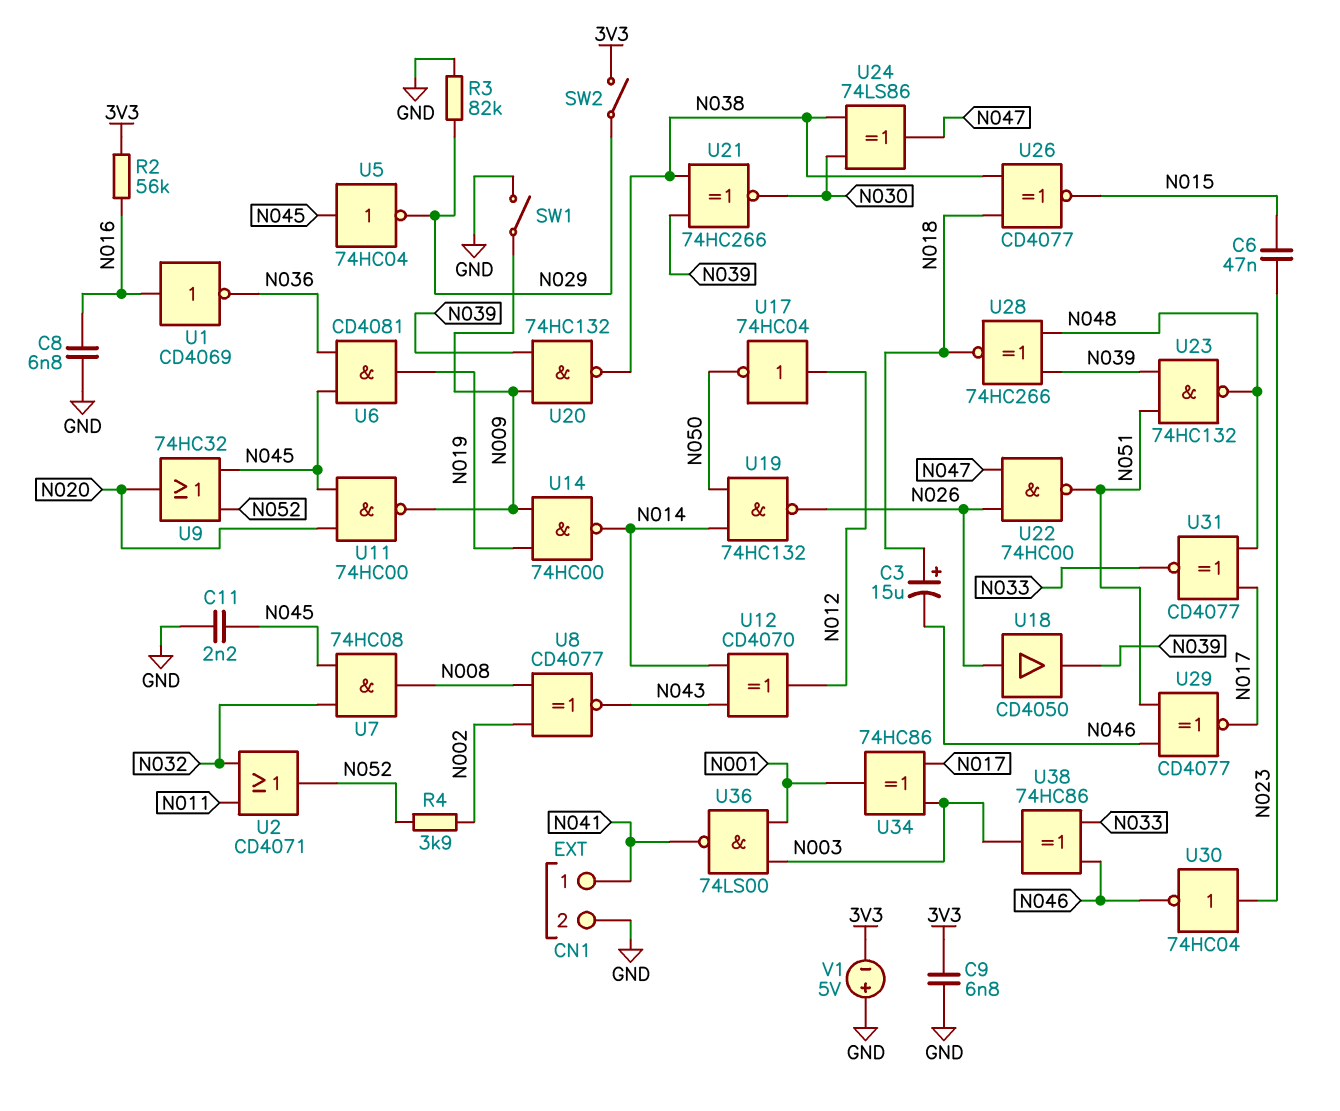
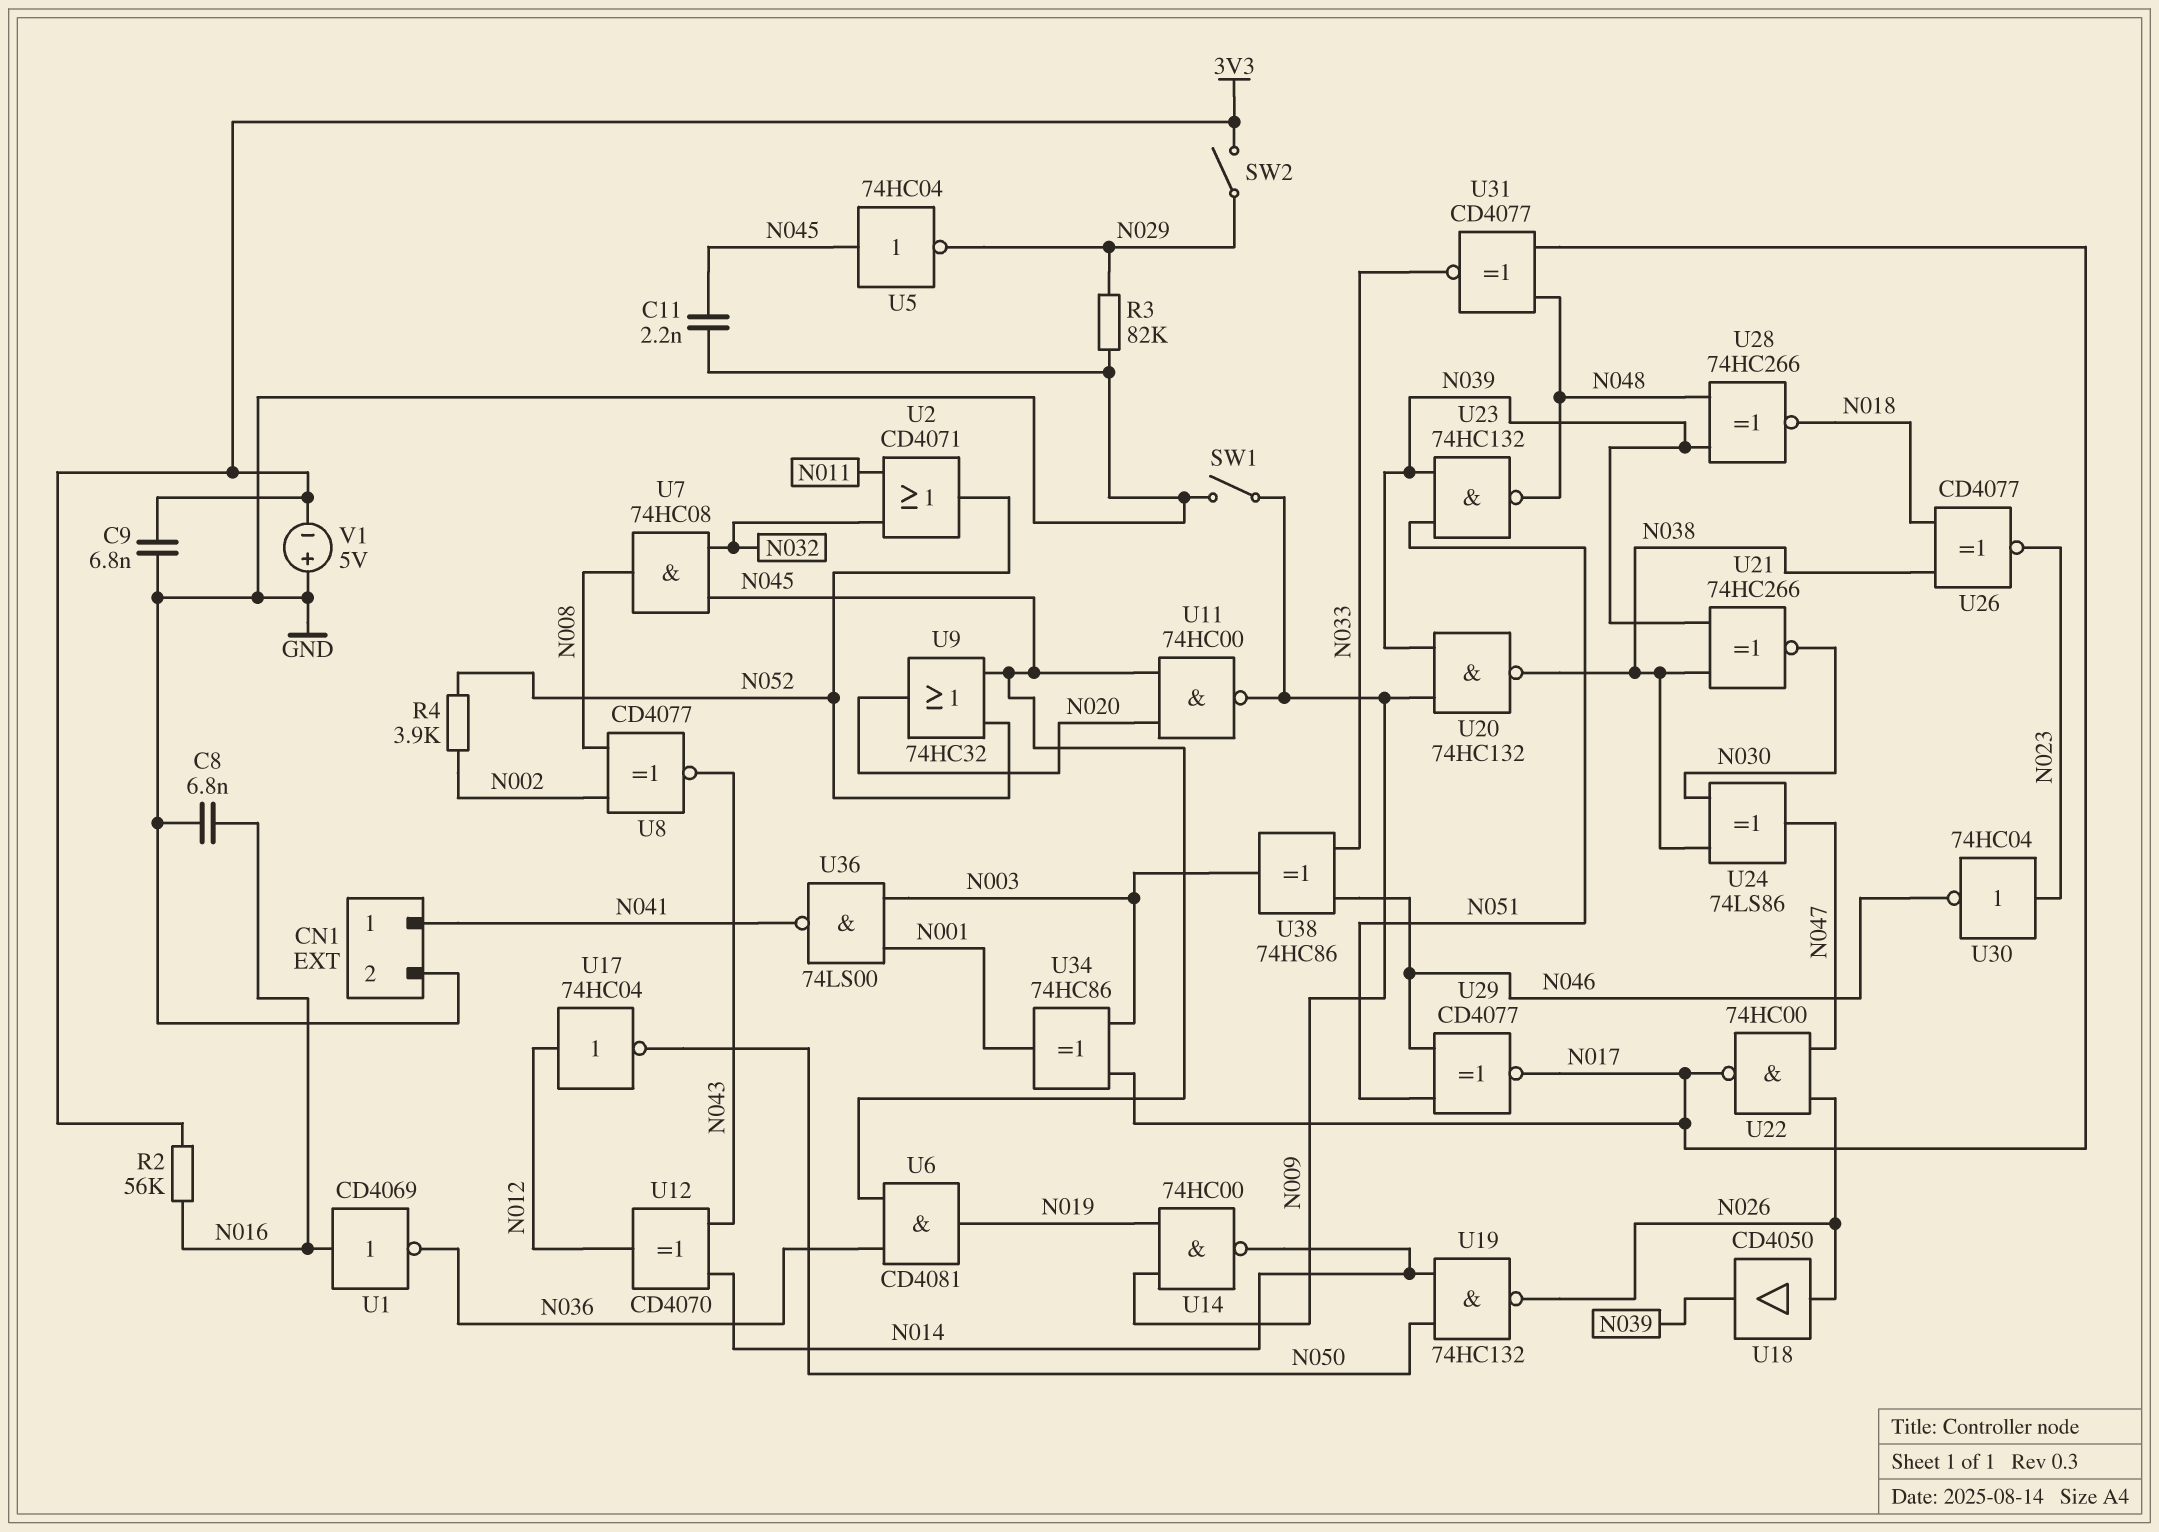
C3: 15uF (plus N018, minus N046) -> none
C6: 47nF (N015, N023) -> none
U22: NAND 74HC00 (in N026, in N047, out N051) -> NAND 74HC00 (in N026, in N047, out N017)
U26: XNOR CD4077 (in N018, in N038, out N015) -> XNOR CD4077 (in N018, in N038, out N023)

